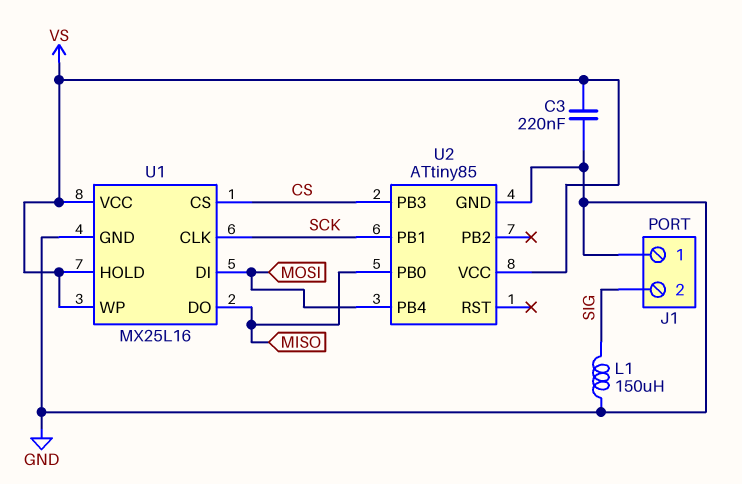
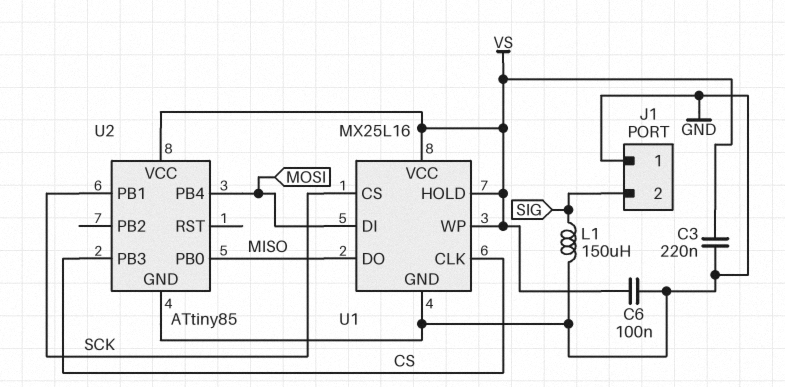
C6: none -> 100nF (GND, VS)
U1 pin CLK: SCK -> CS
U1 pin CS: CS -> SCK

